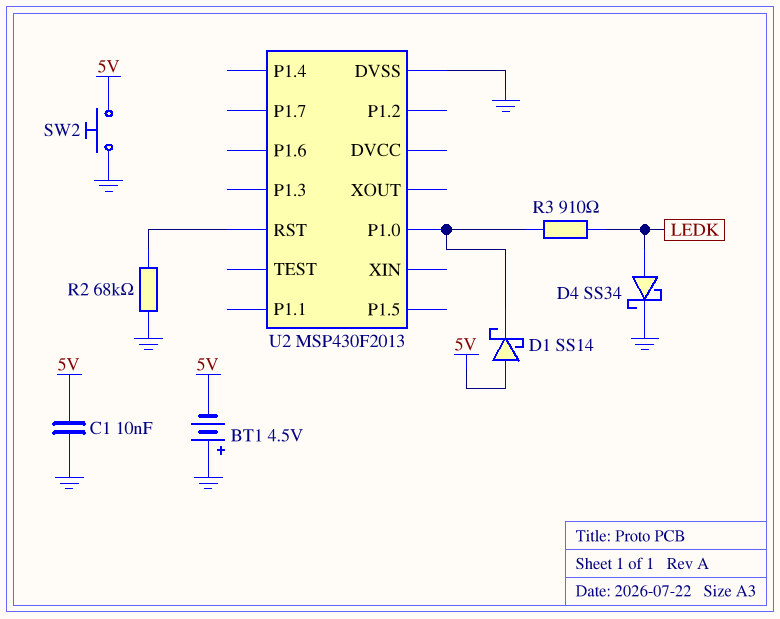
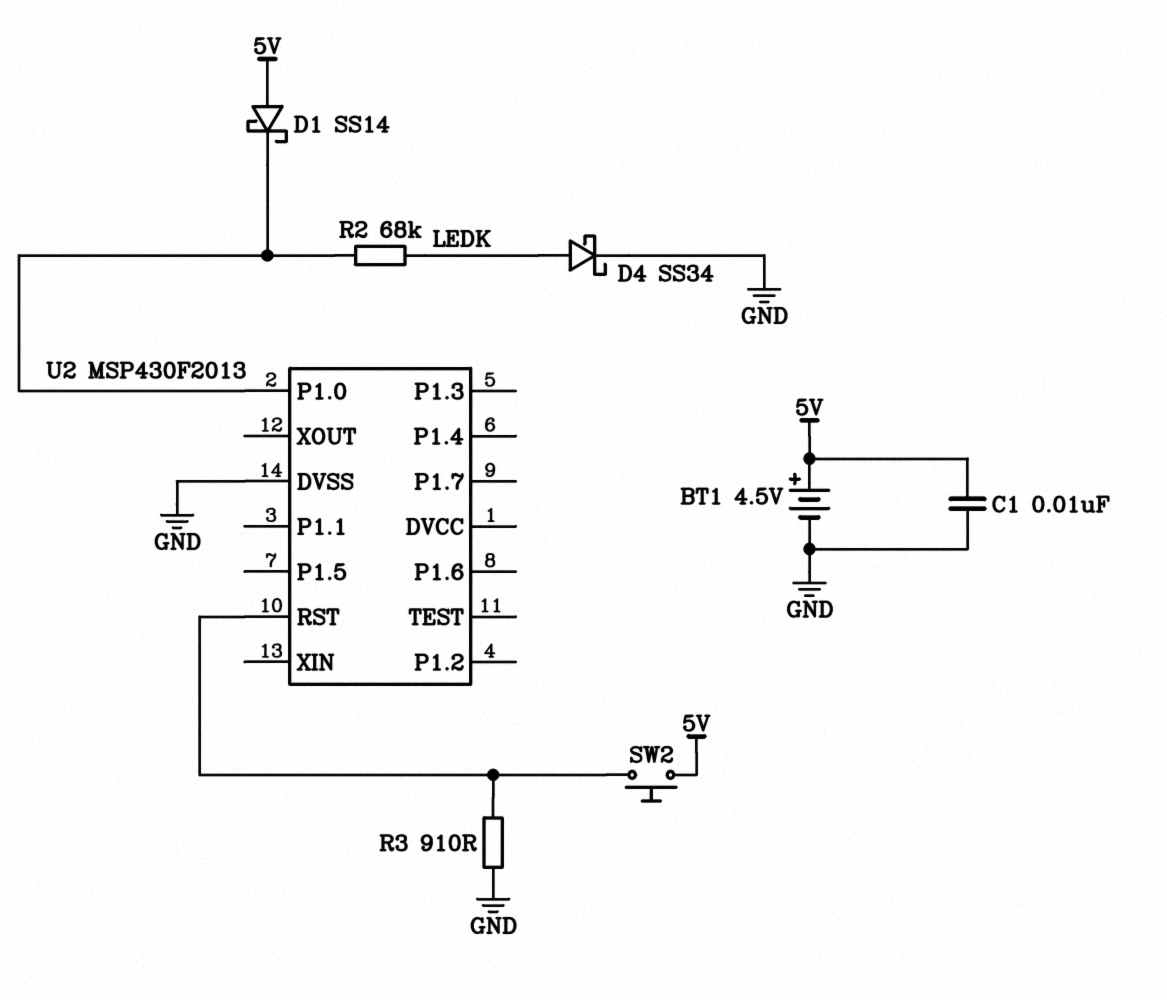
BT1: 4.5V (plus GND, minus 5V) -> 4.5V (plus 5V, minus GND)
R2: 68k (GND, U2/RST) -> 68k (LEDK, U2/P1.0)
R3: 910 (LEDK, U2/P1.0) -> 910 (GND, U2/RST)
SW2: button (5V, GND) -> button (5V, U2/RST)

